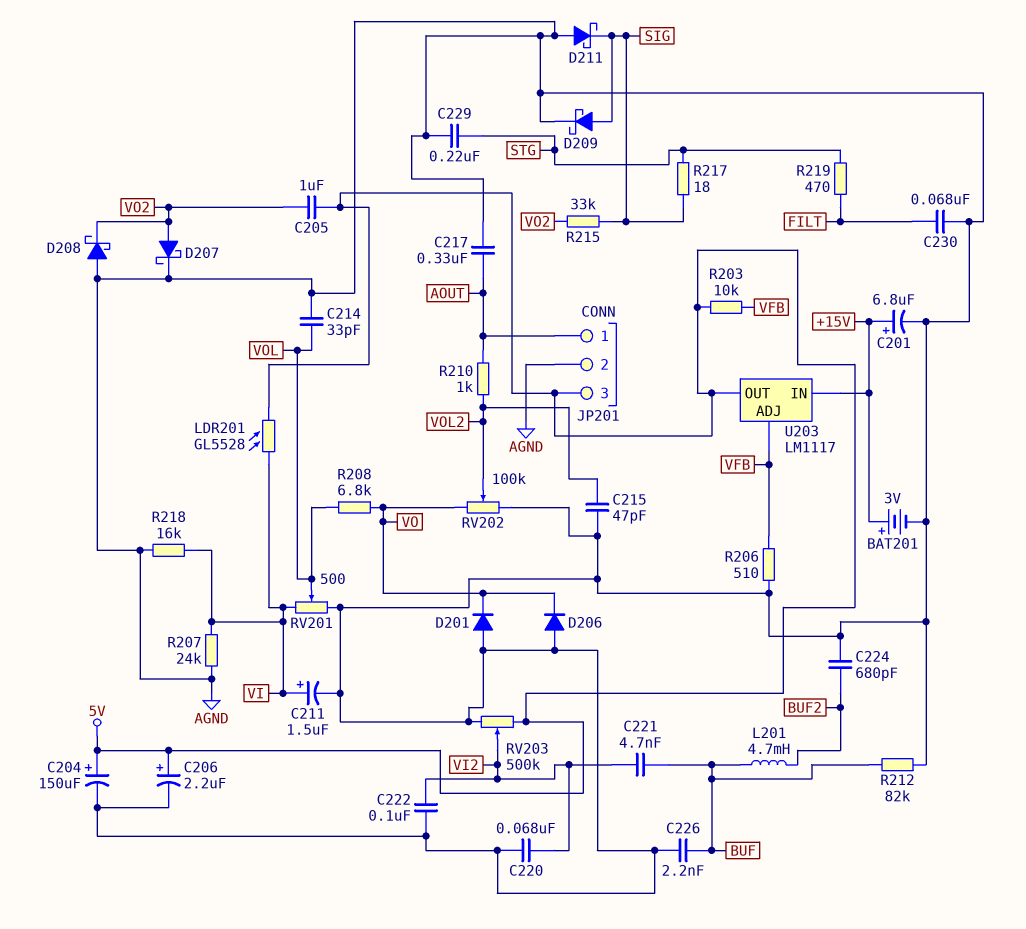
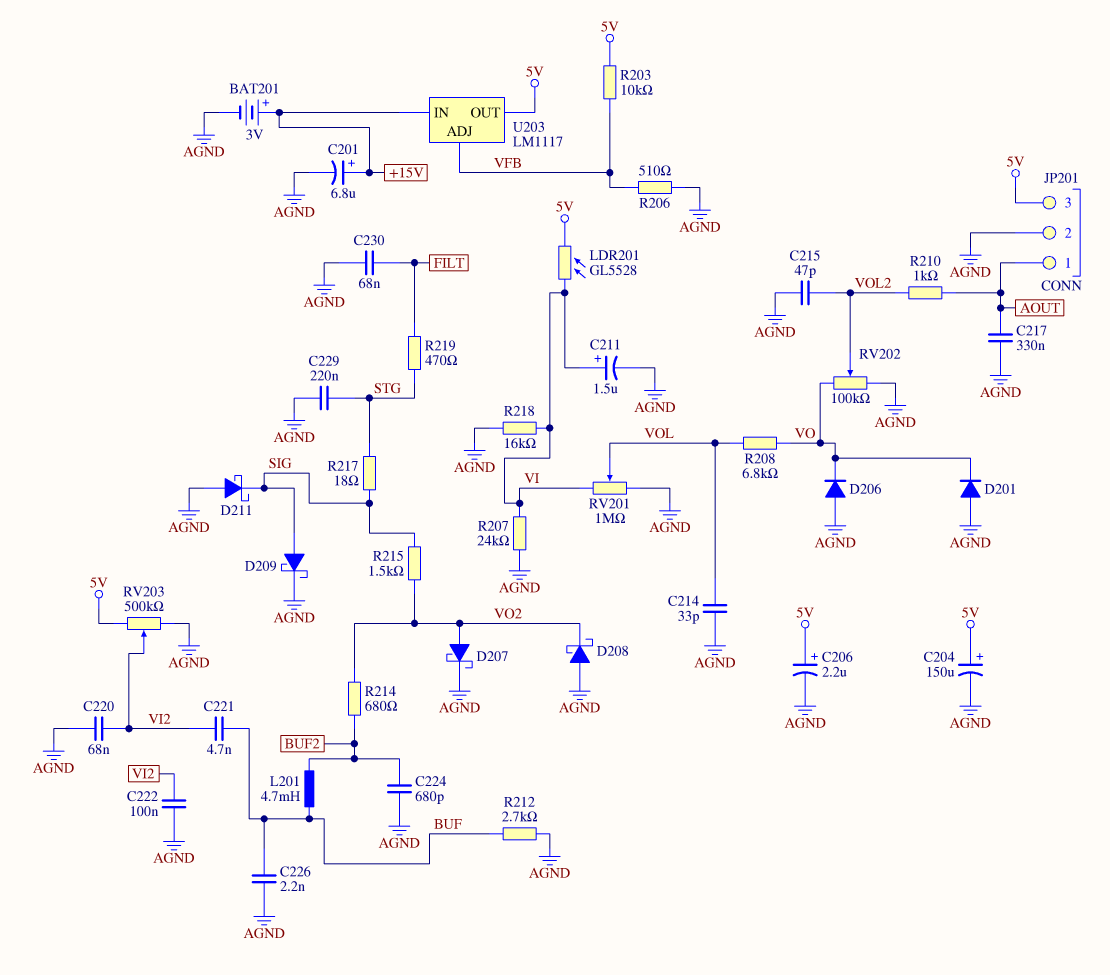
C205: 1uF (5V, VO2) -> none
R212: 82k (AGND, BUF) -> 2.7k (AGND, BUF)
R214: none -> 680 (BUF2, VO2)
R215: 33k (SIG, VO2) -> 1.5k (SIG, VO2)
RV201: 500 (AGND, VI, wiper VOL) -> 1M (AGND, VI, wiper VOL)

